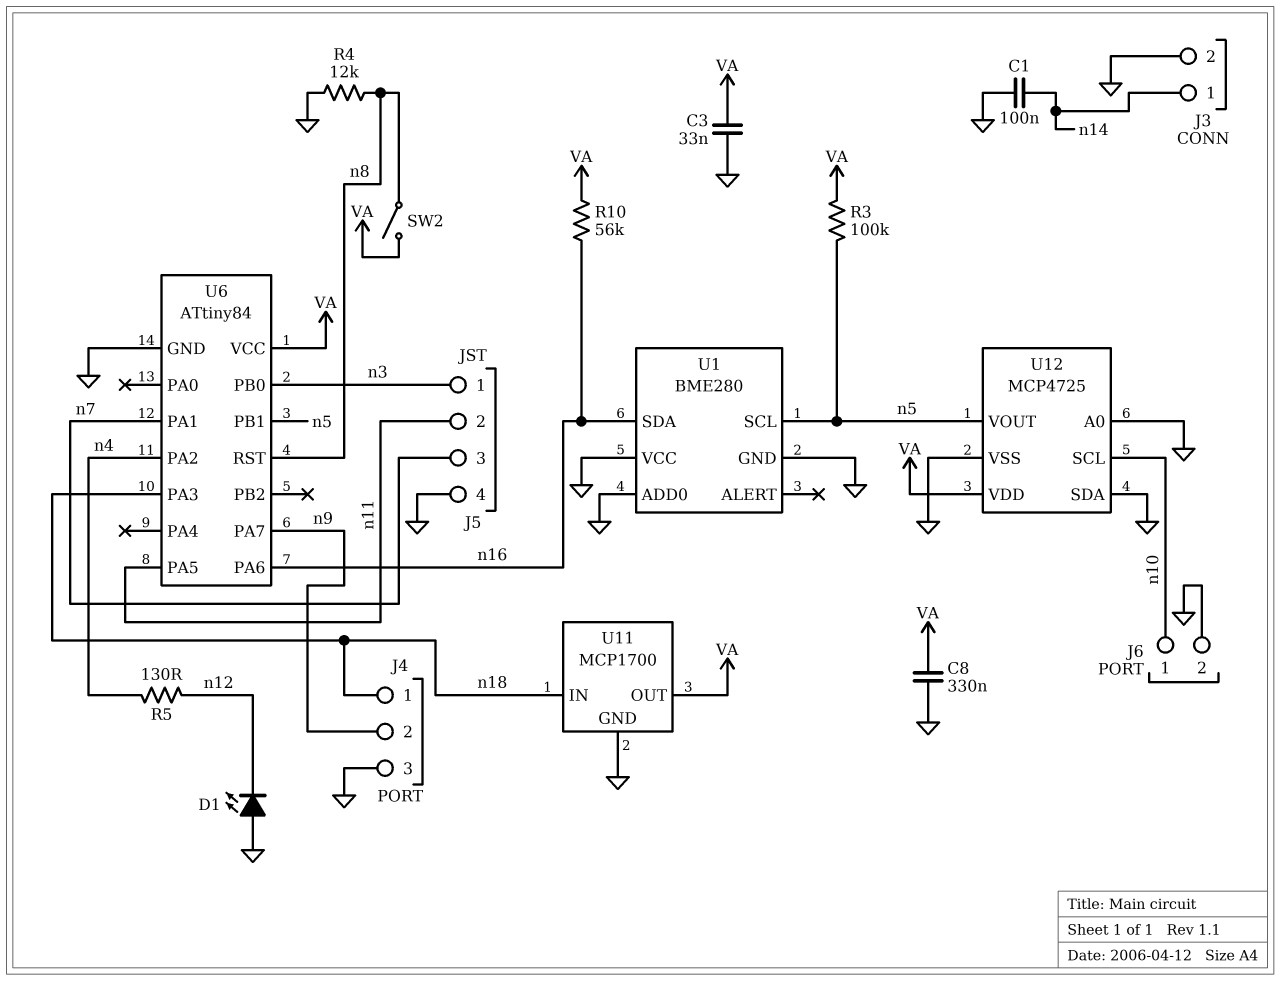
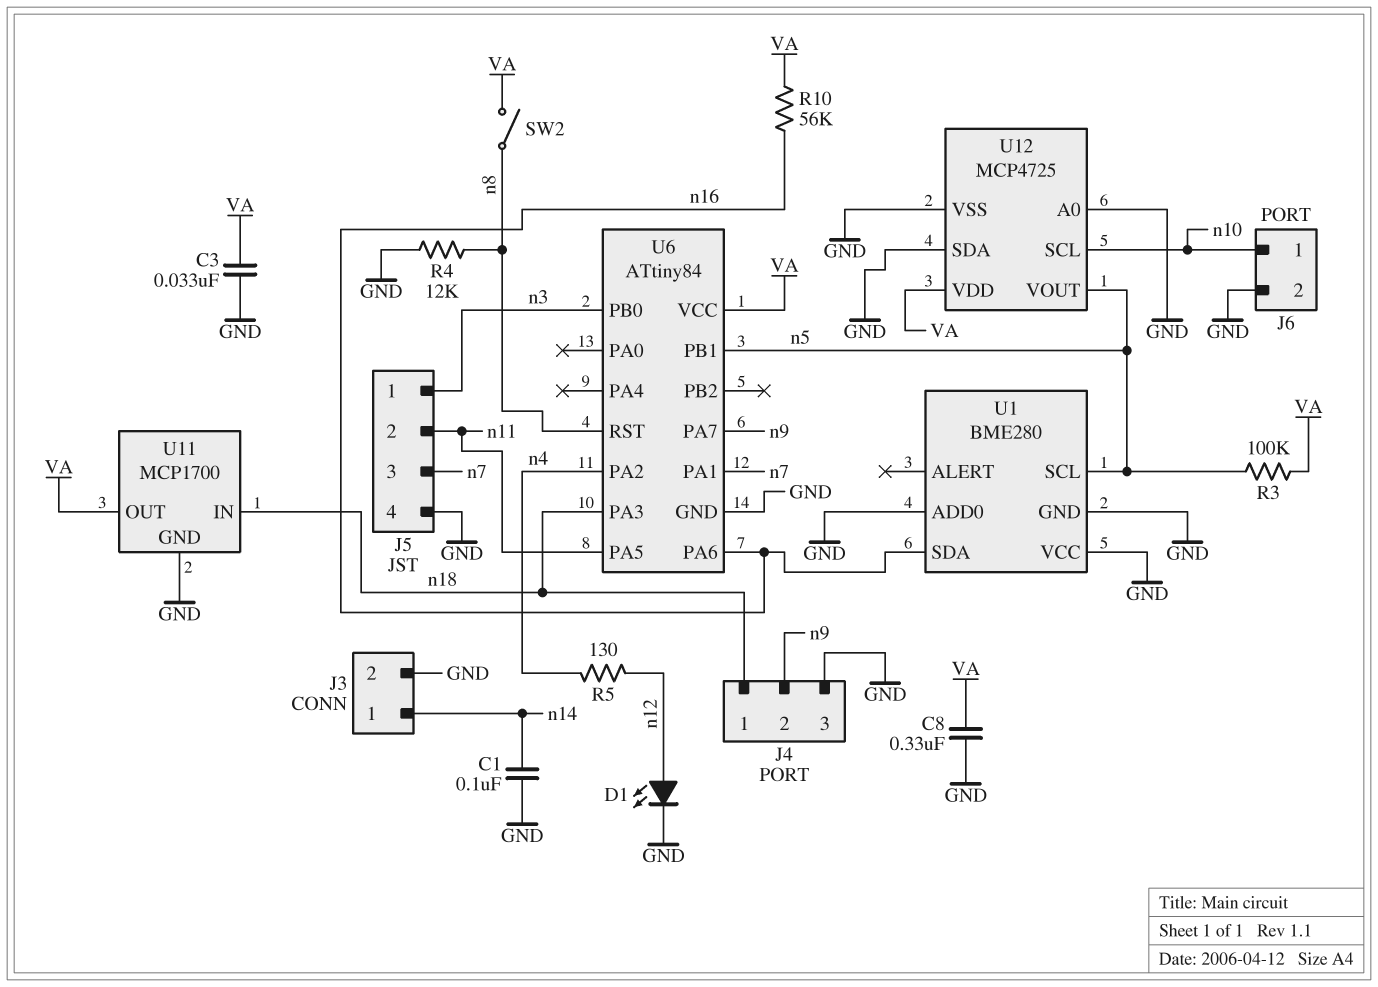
D1: LED (A GND, K n12) -> LED (A n12, K GND)

